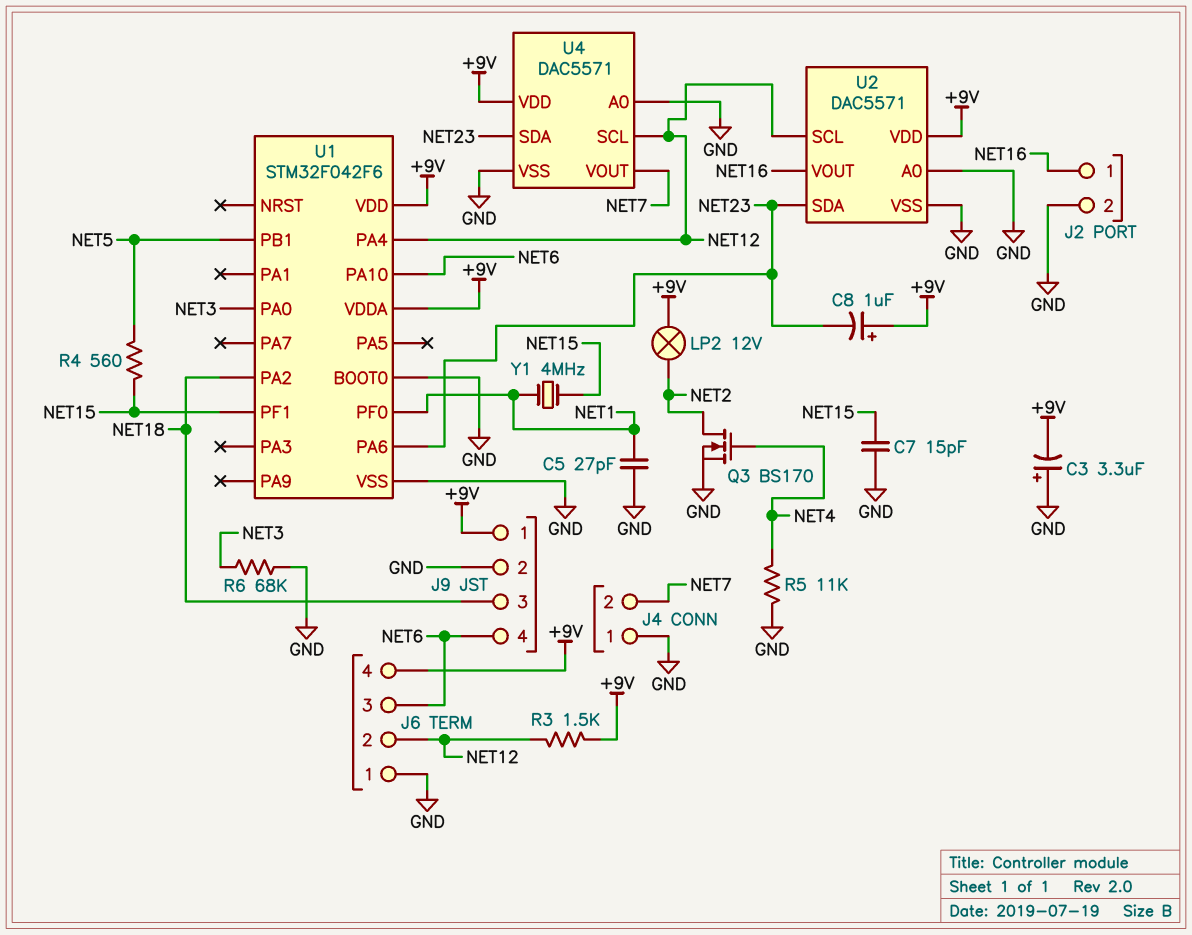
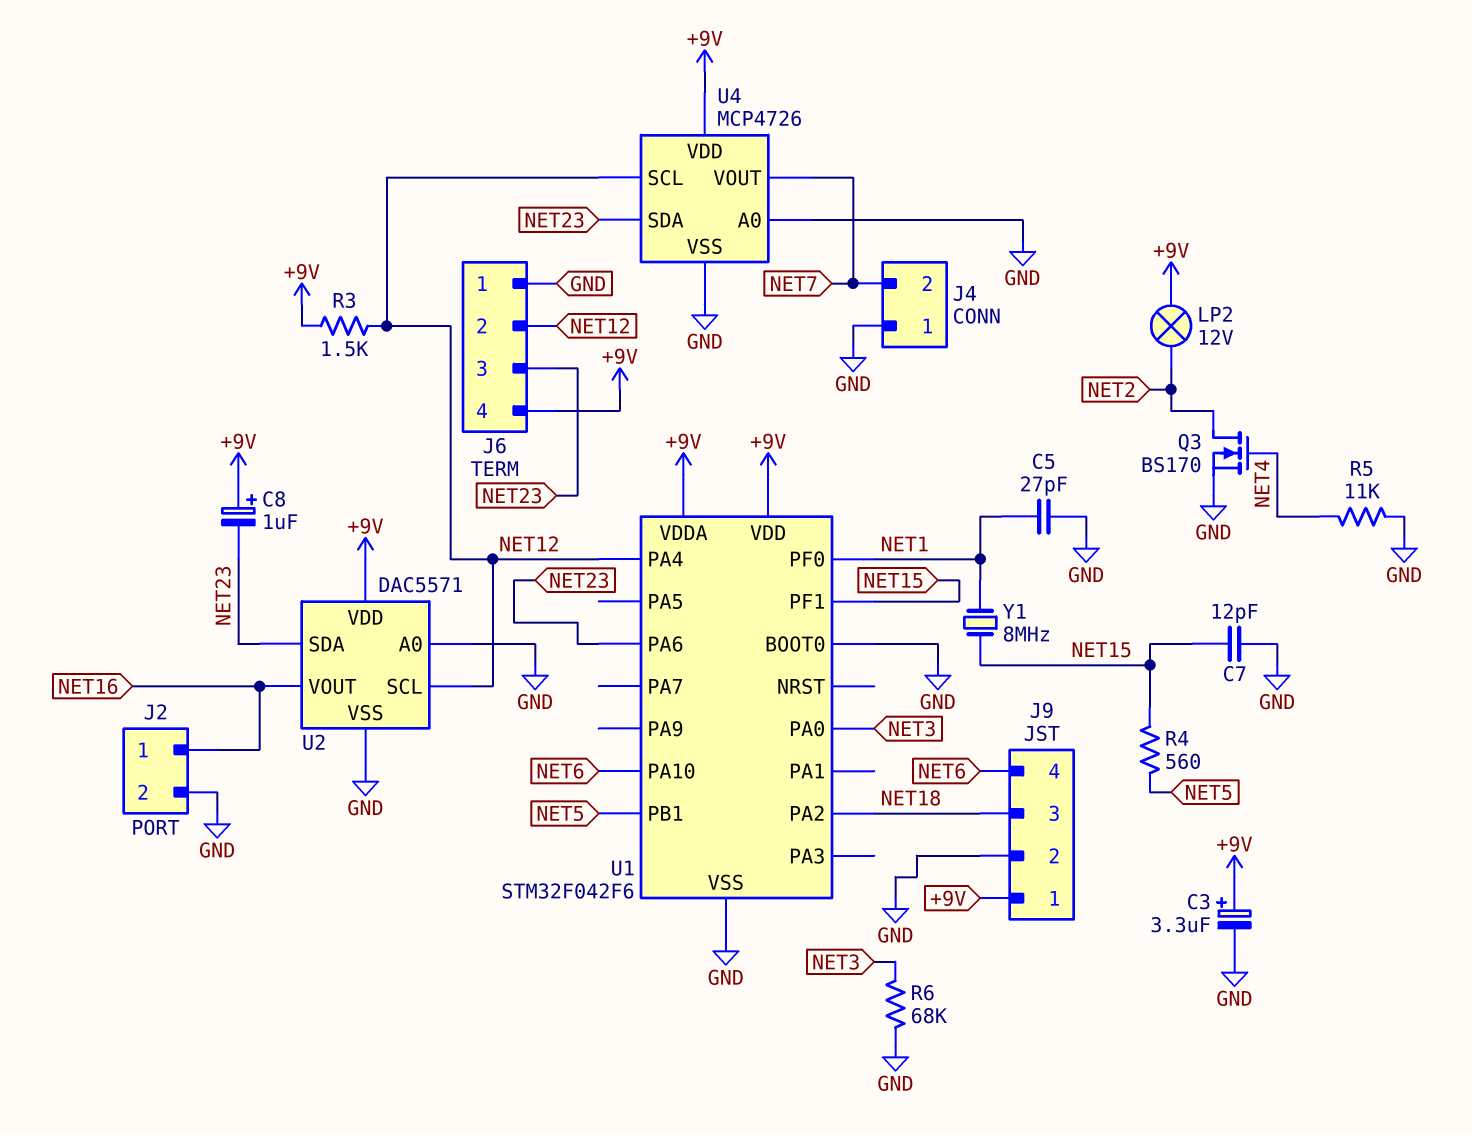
C3: 3.3uF (plus GND, minus +9V) -> 3.3uF (plus +9V, minus GND)
C7: 15pF (GND, NET15) -> 12pF (GND, NET15)
J6 pin 3: NET6 -> NET23
U4: DAC5571 -> MCP4726
Y1: 4MHz (NET1, NET15) -> 8MHz (NET1, NET15)

